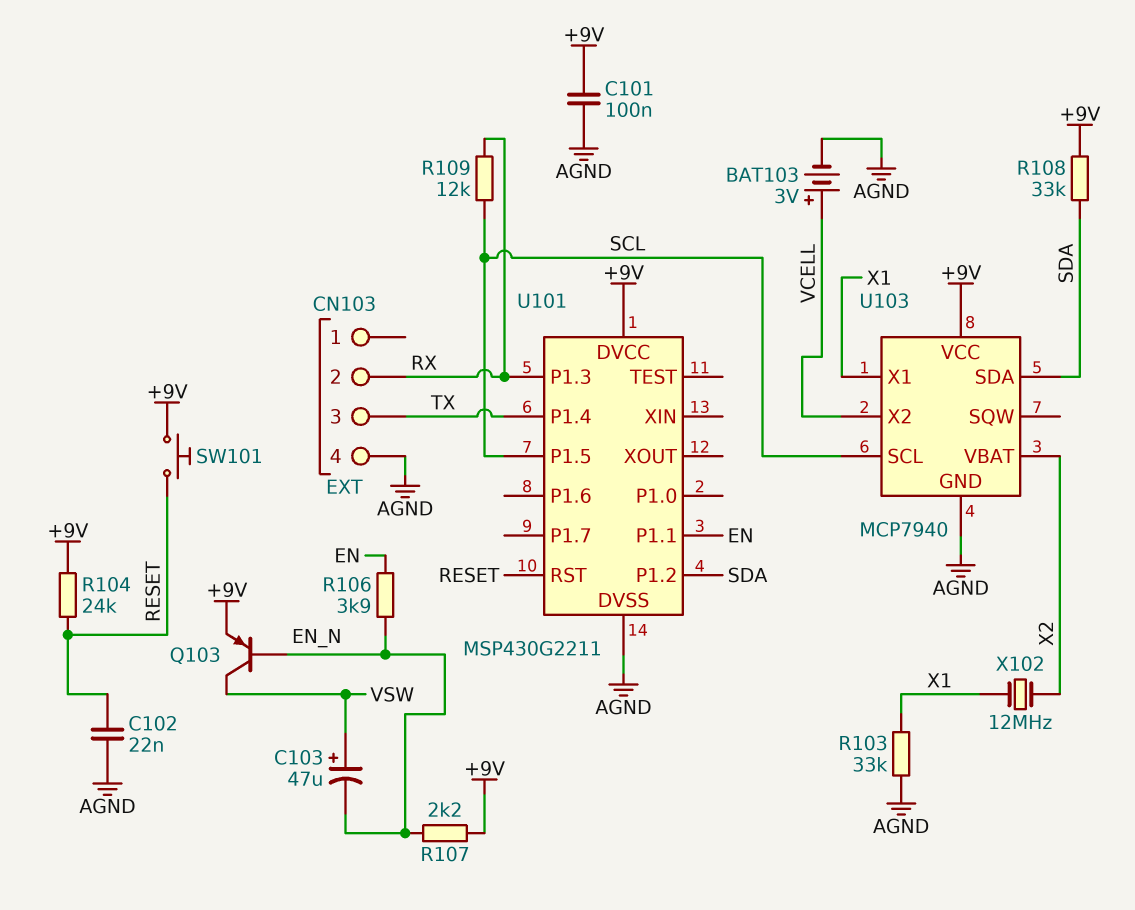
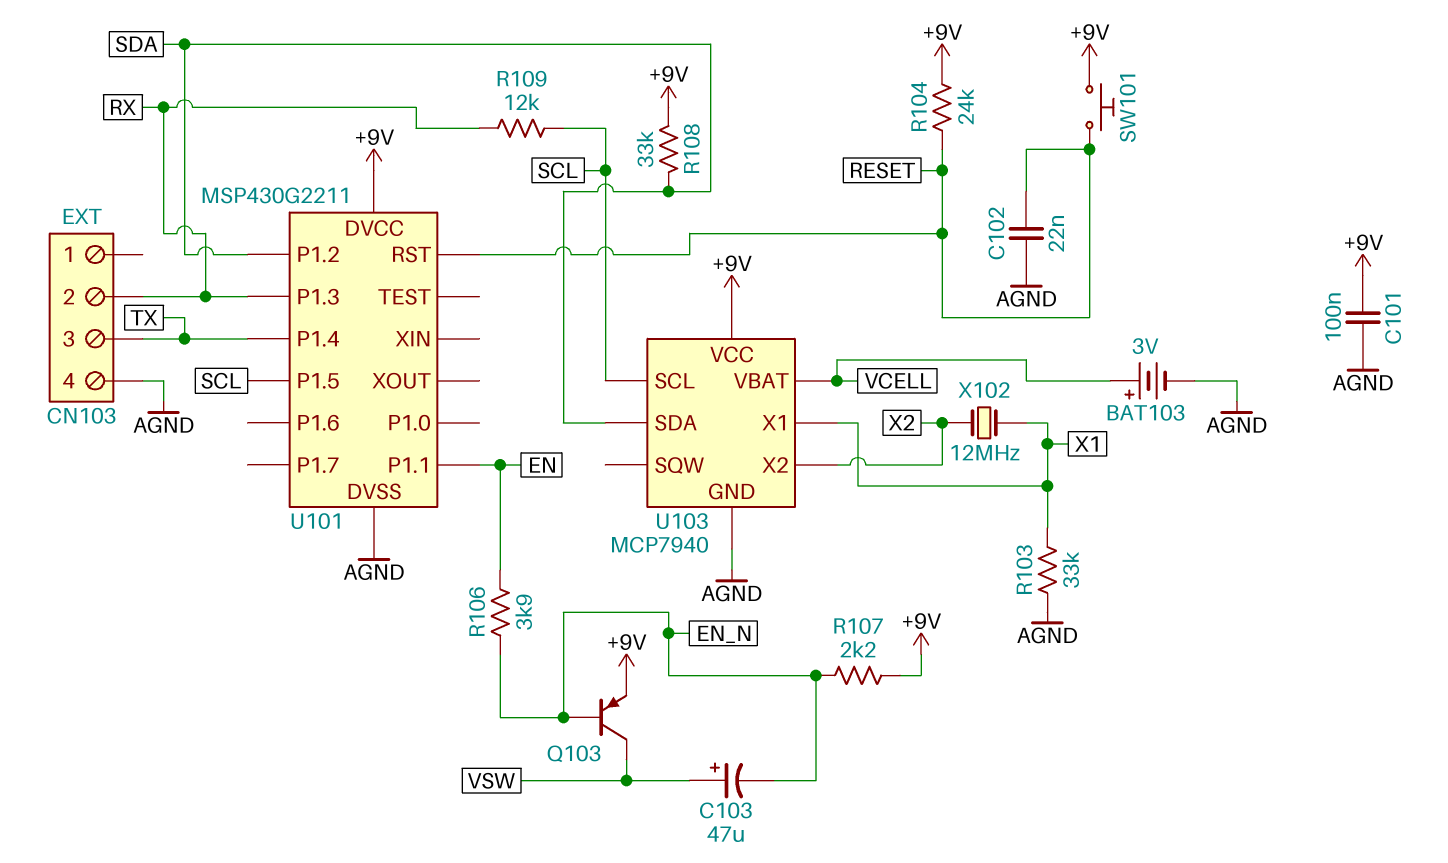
U103 pin VBAT: X2 -> VCELL
U103 pin X2: VCELL -> X2

